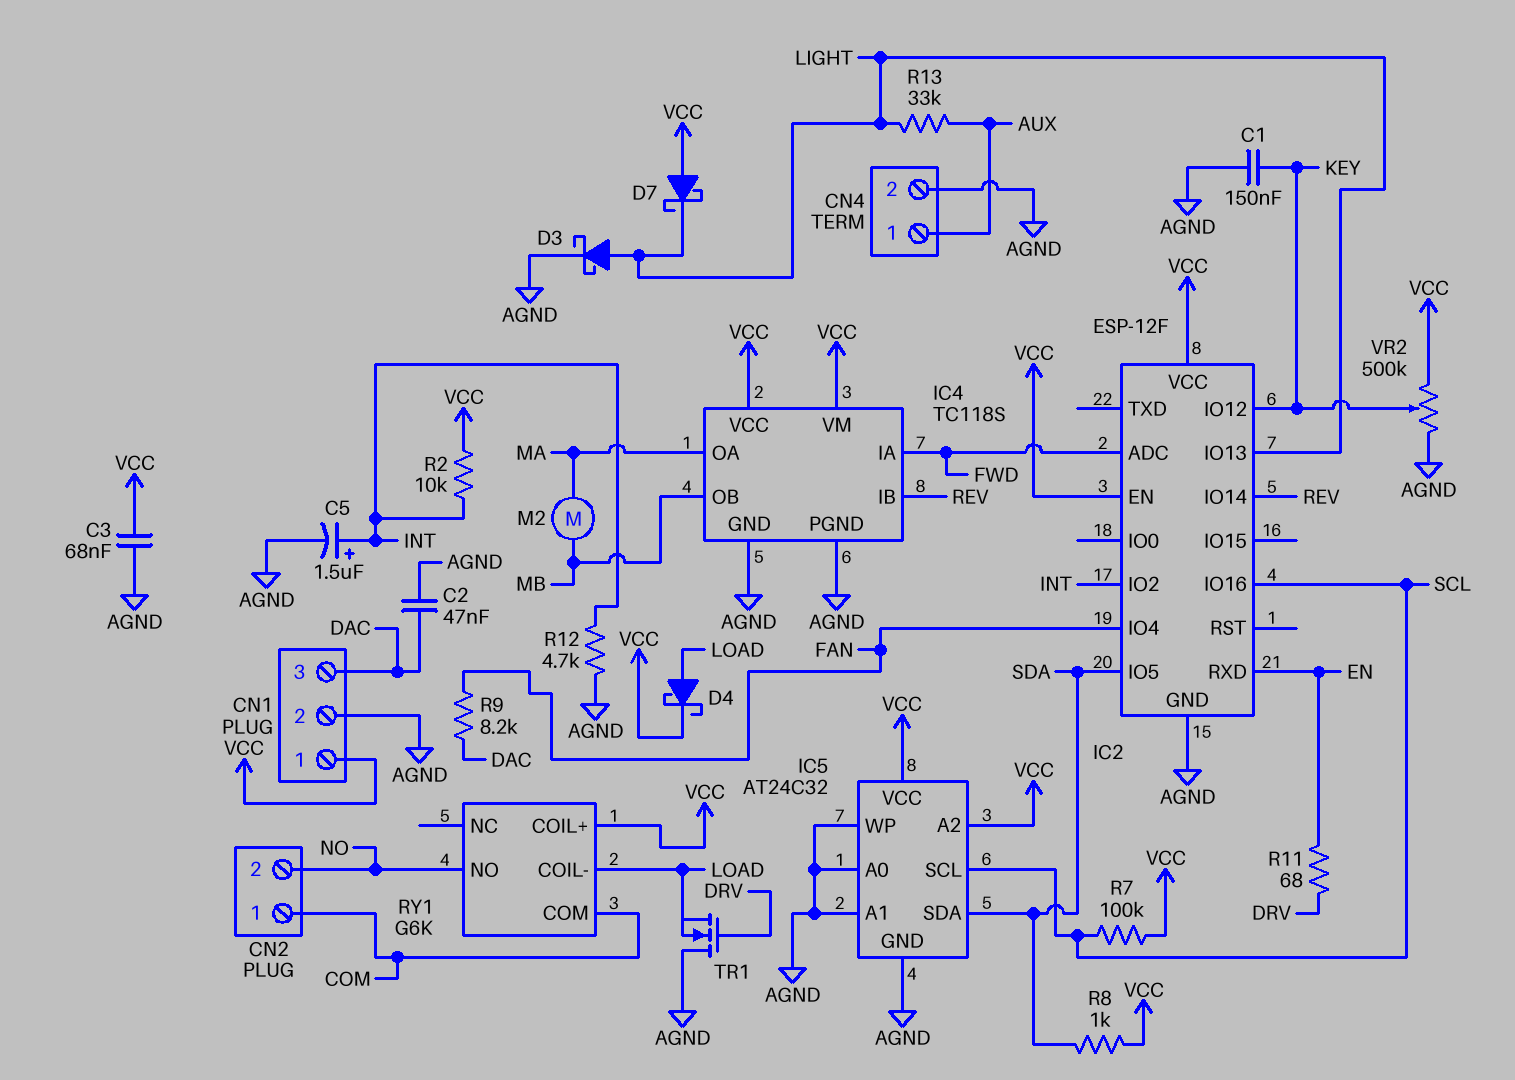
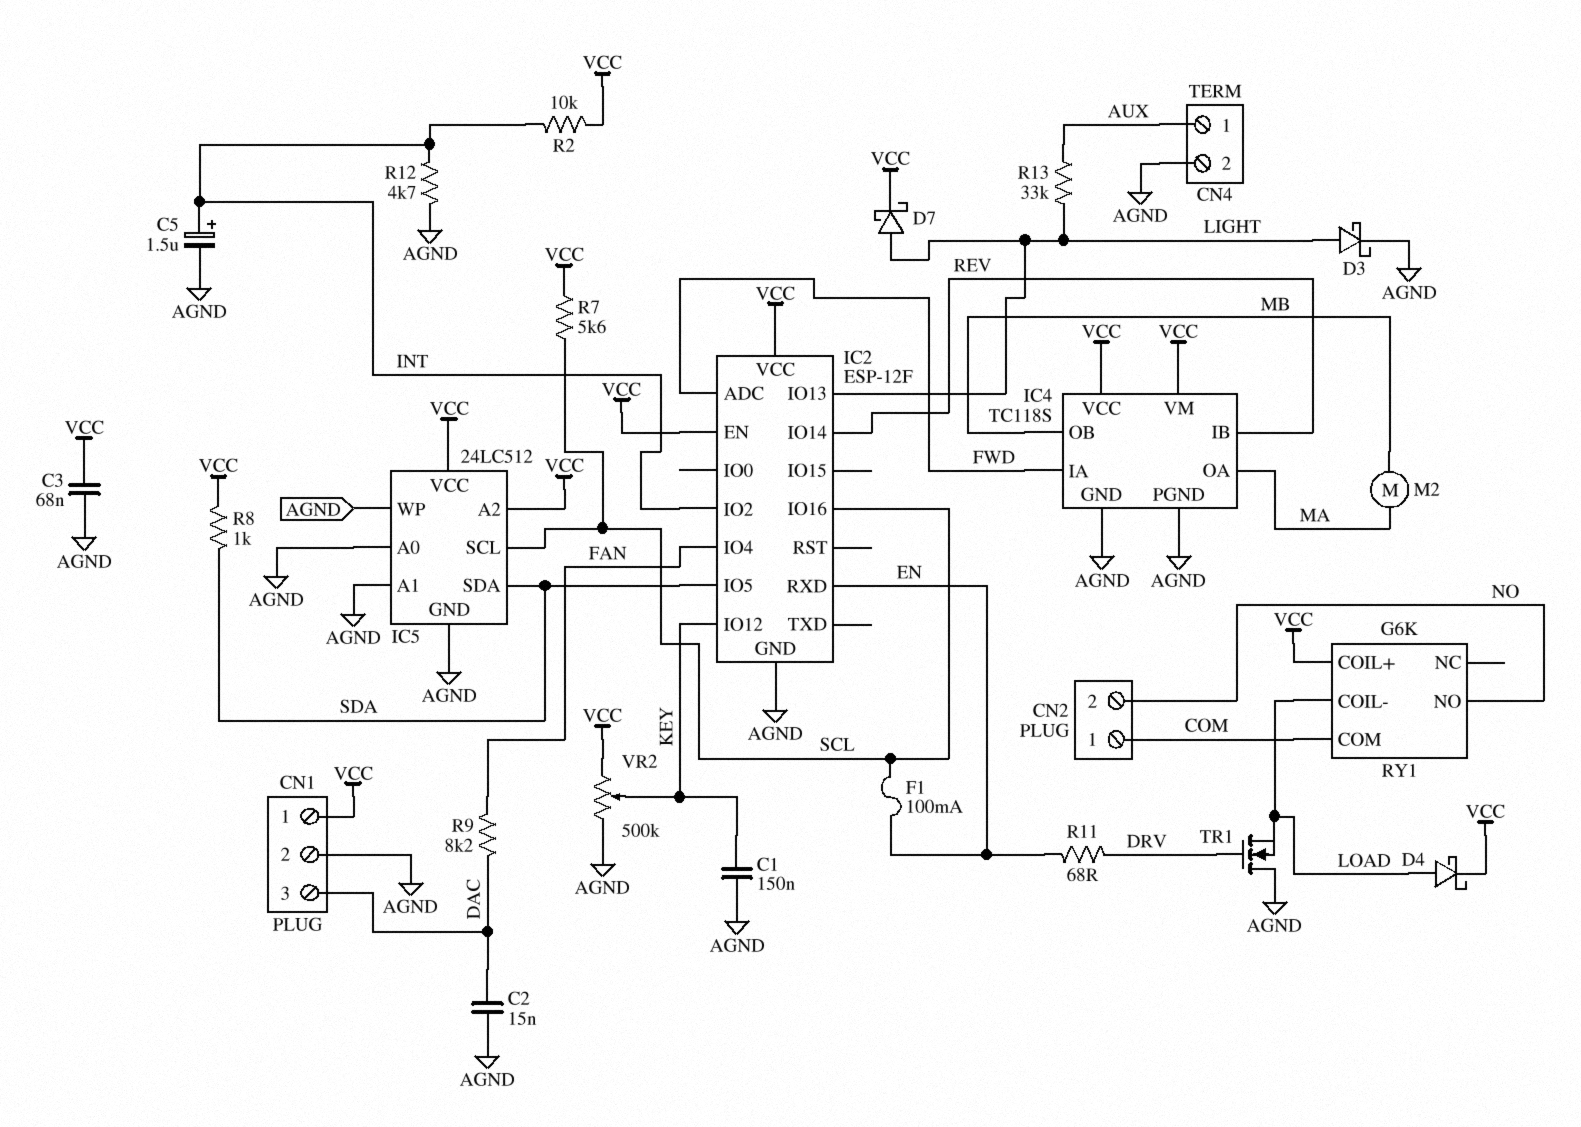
C2: 47nF (AGND, DAC) -> 15nF (AGND, DAC)
D7: schottky (A VCC, K LIGHT) -> schottky (A LIGHT, K VCC)
F1: none -> 100mA (EN, SCL)
IC5: AT24C32 -> 24LC512
R7: 100k (SCL, VCC) -> 5.6k (SCL, VCC)

